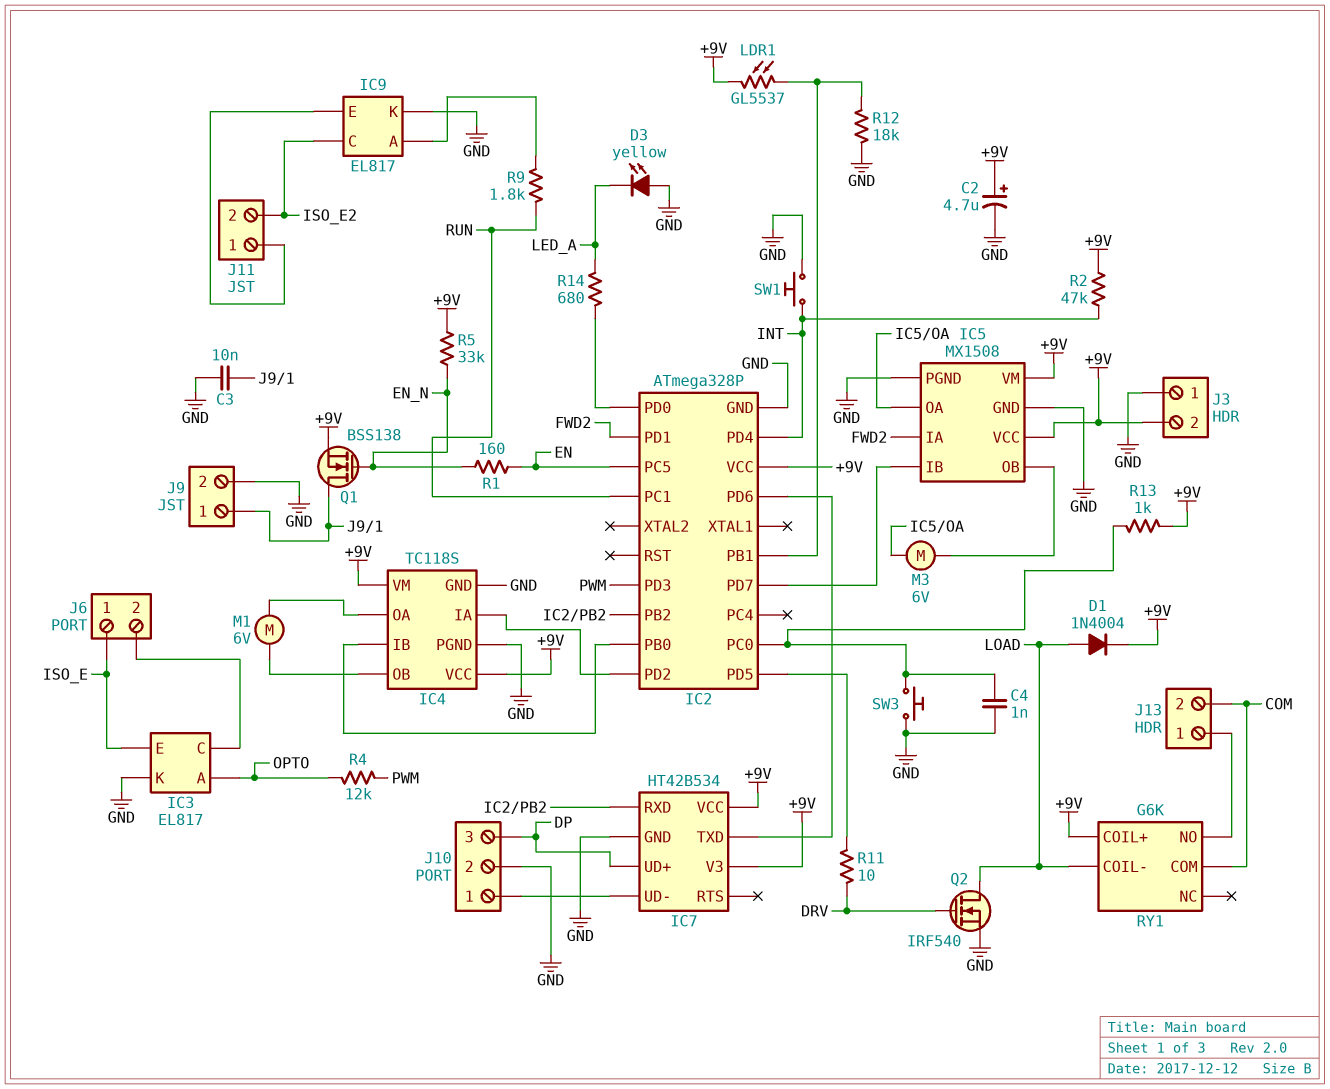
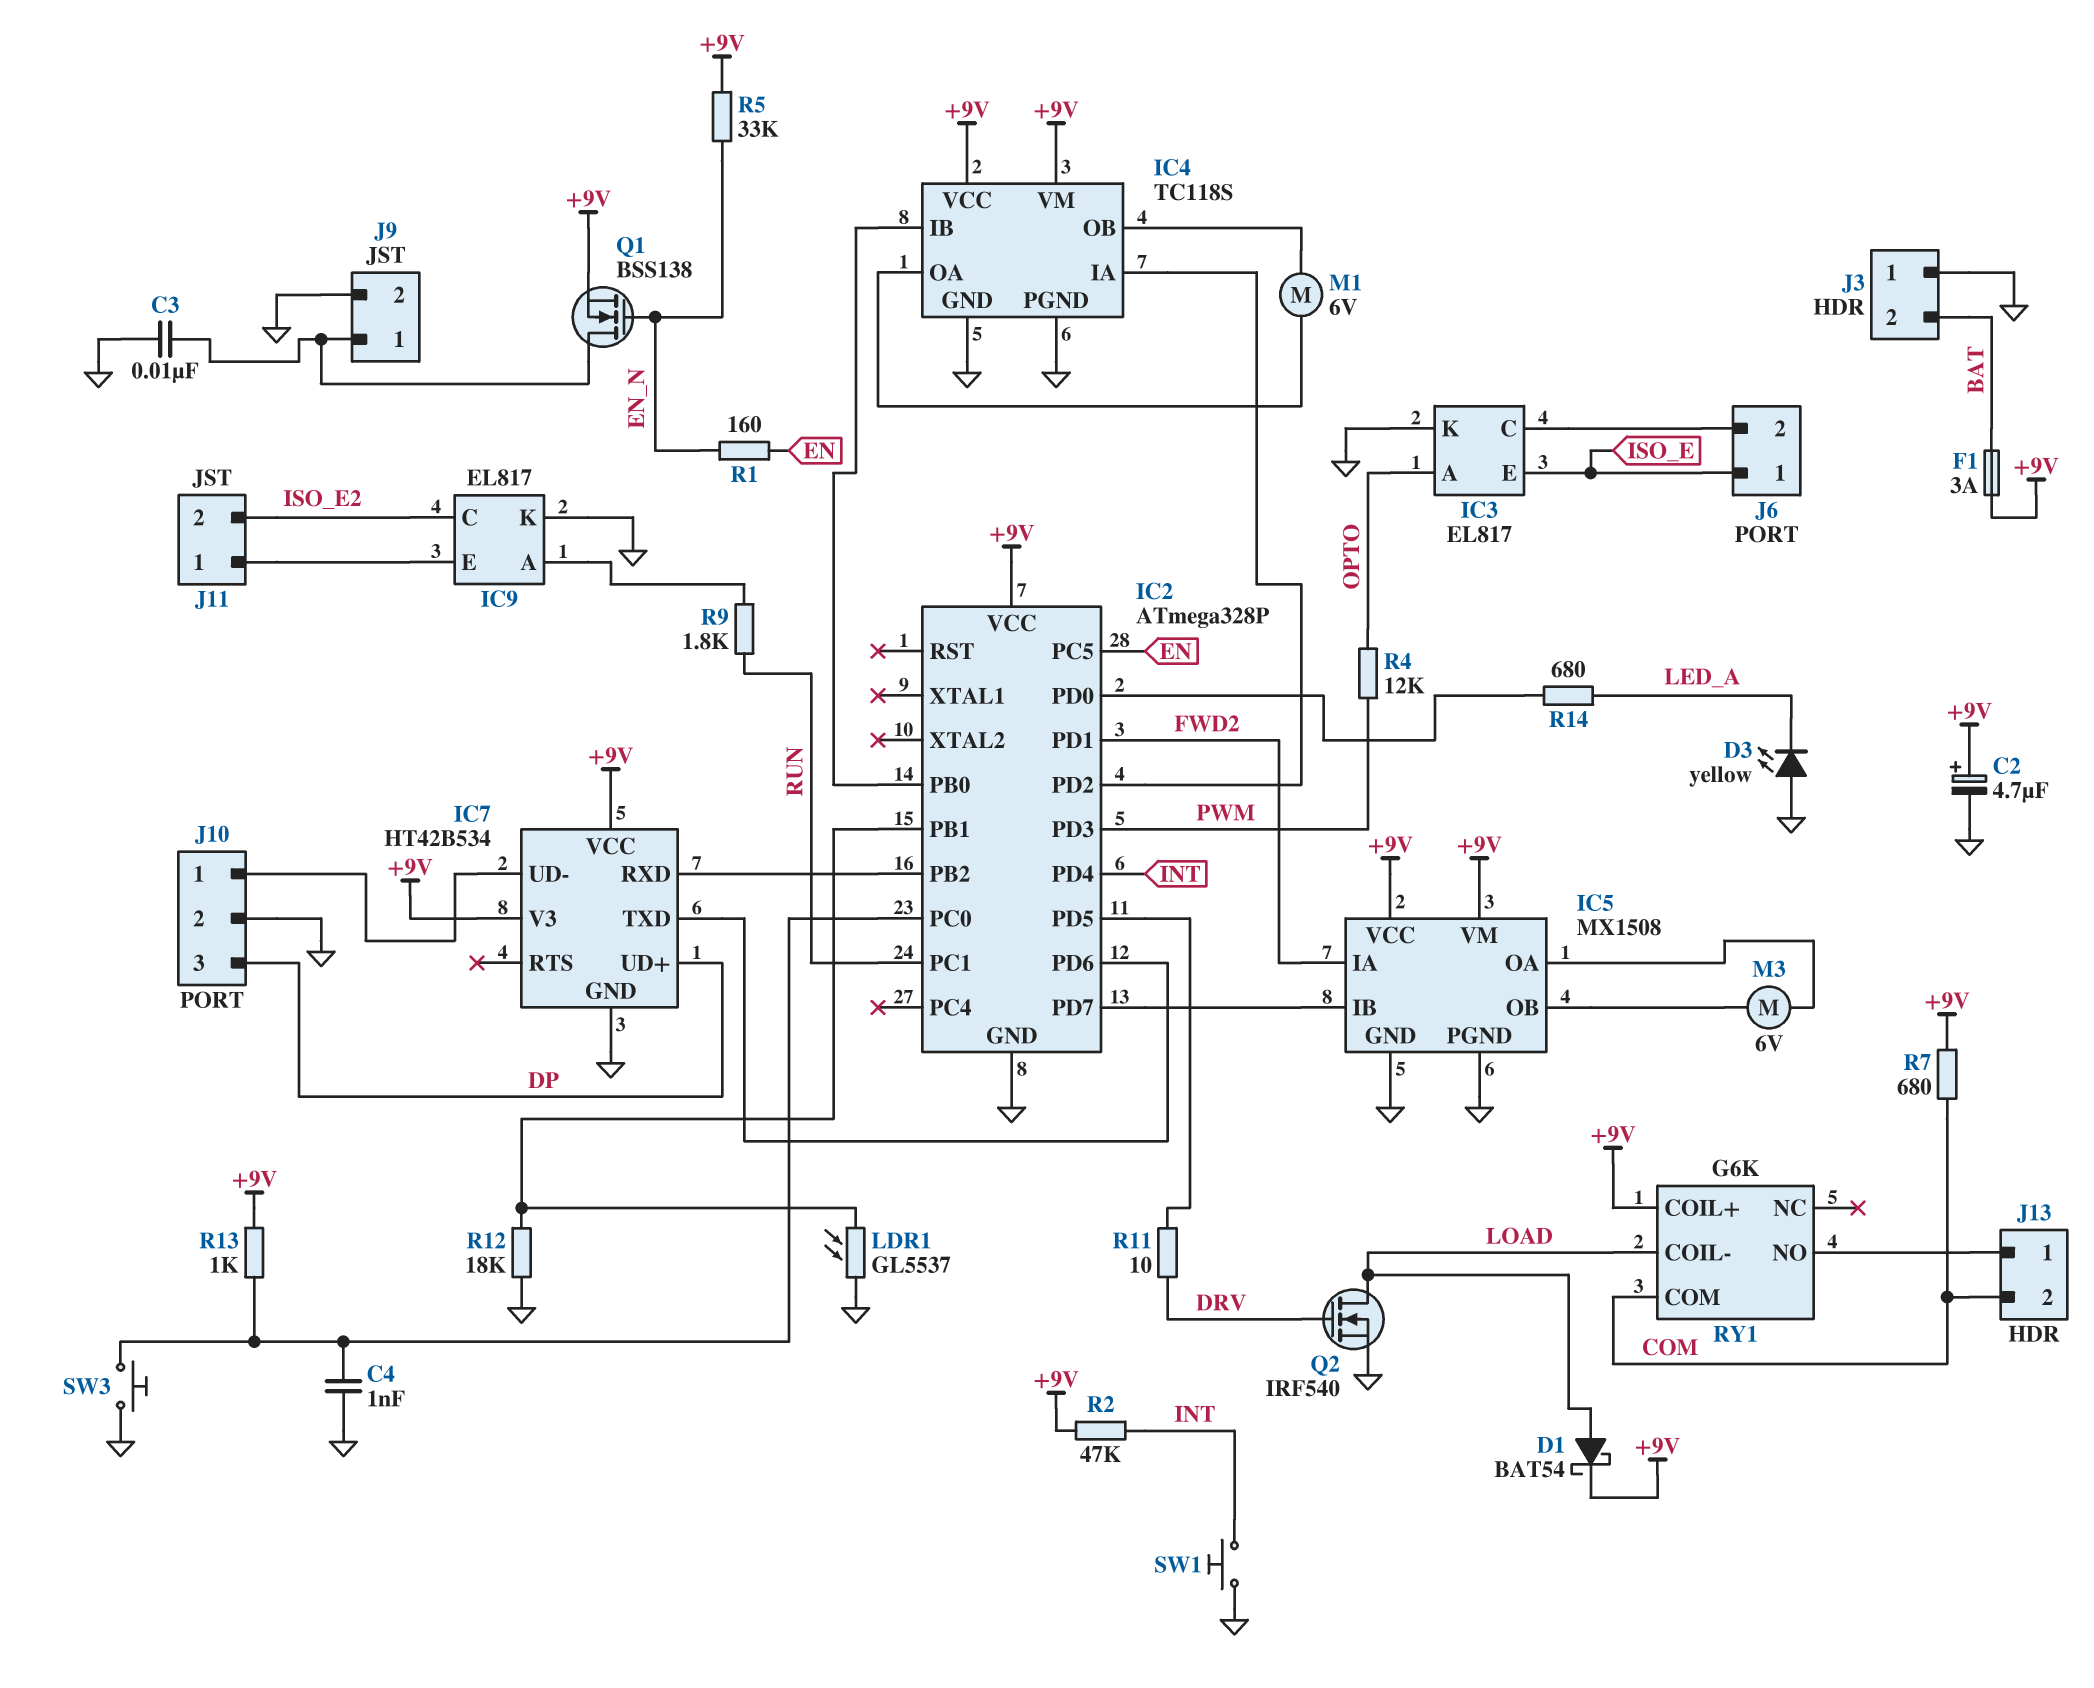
D1: diode 1N4004 (A LOAD, K +9V) -> schottky BAT54 (A LOAD, K +9V)
F1: none -> 3A (+9V, BAT)
J3 pin 2: +9V -> BAT
LDR1: GL5537 (+9V, IC2/PB1) -> GL5537 (GND, IC2/PB1)
R7: none -> 680 (+9V, COM)

